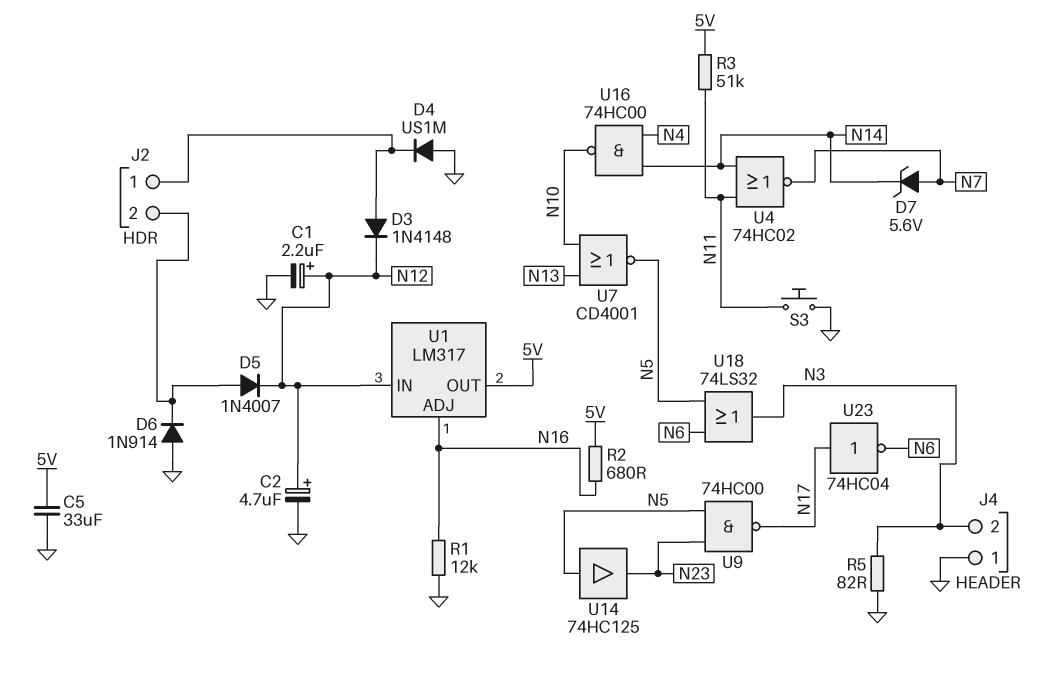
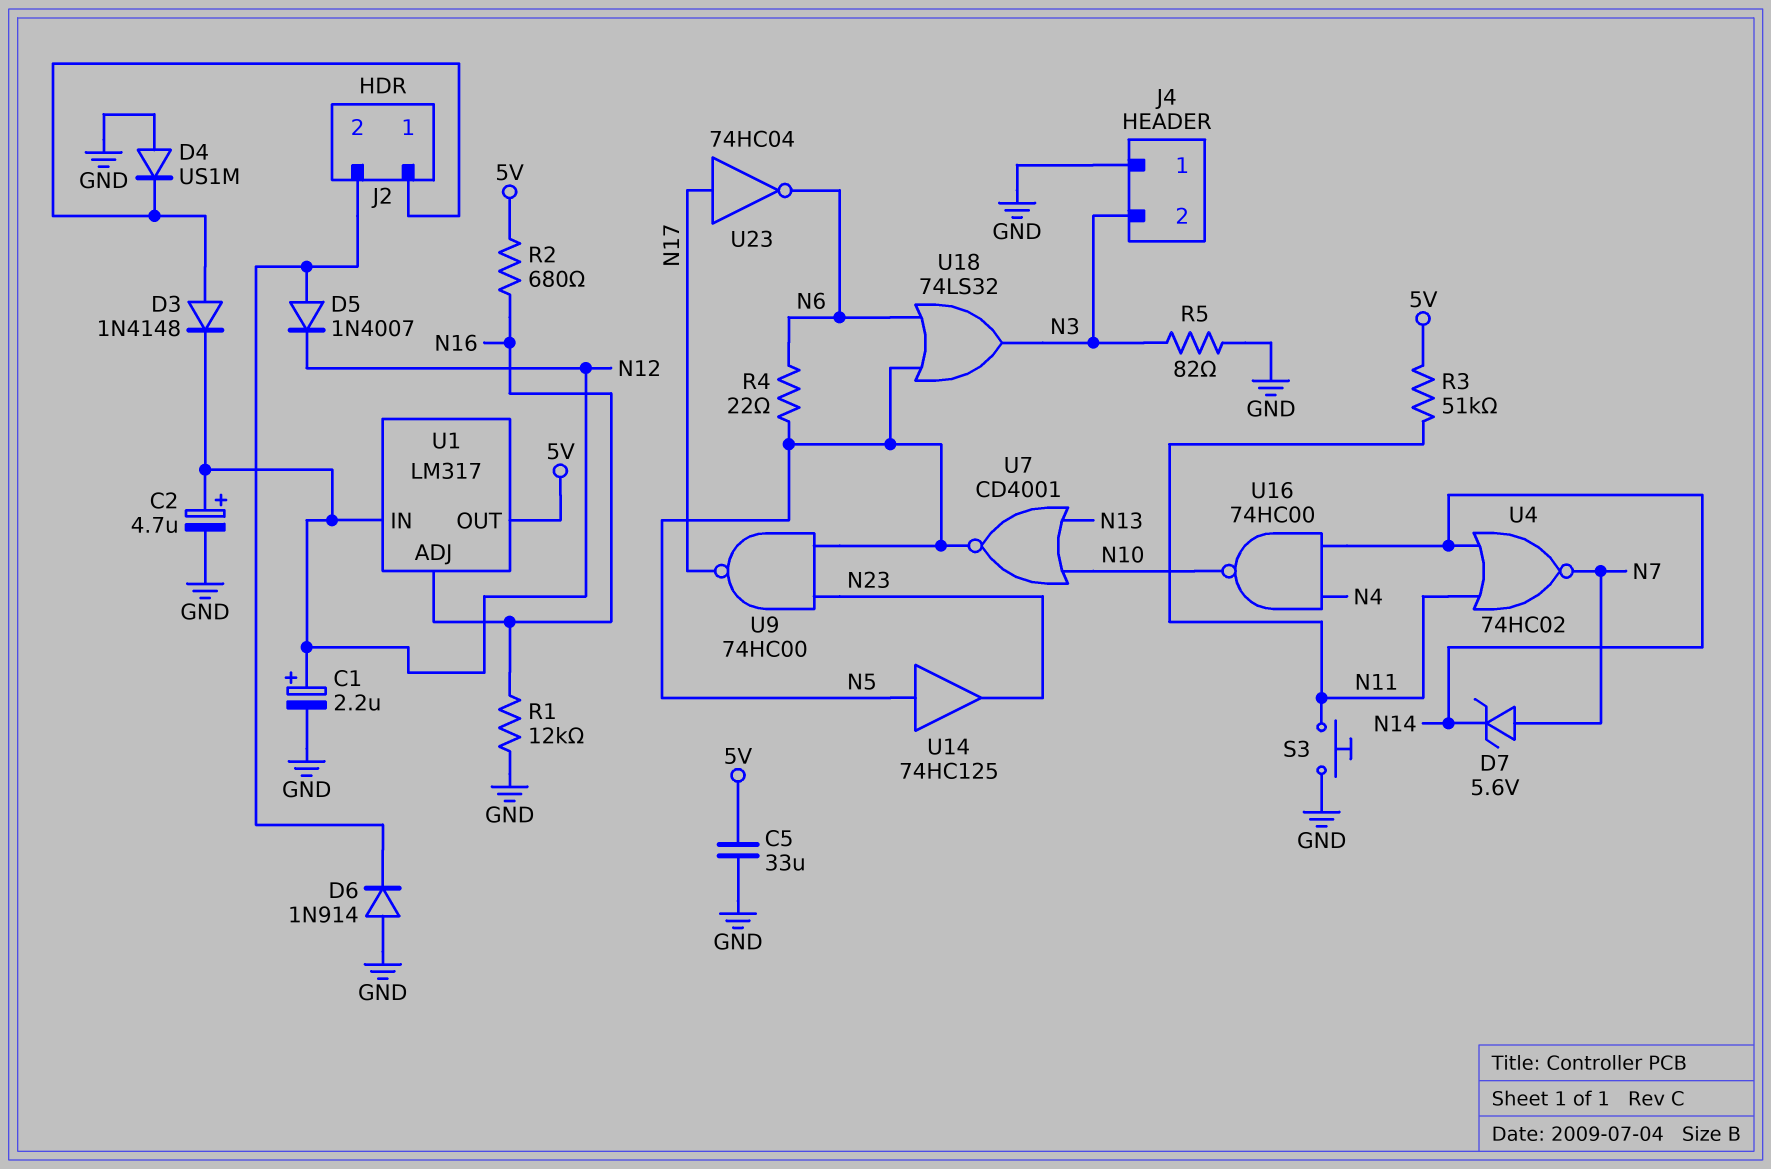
R4: none -> 22 (N5, N6)

